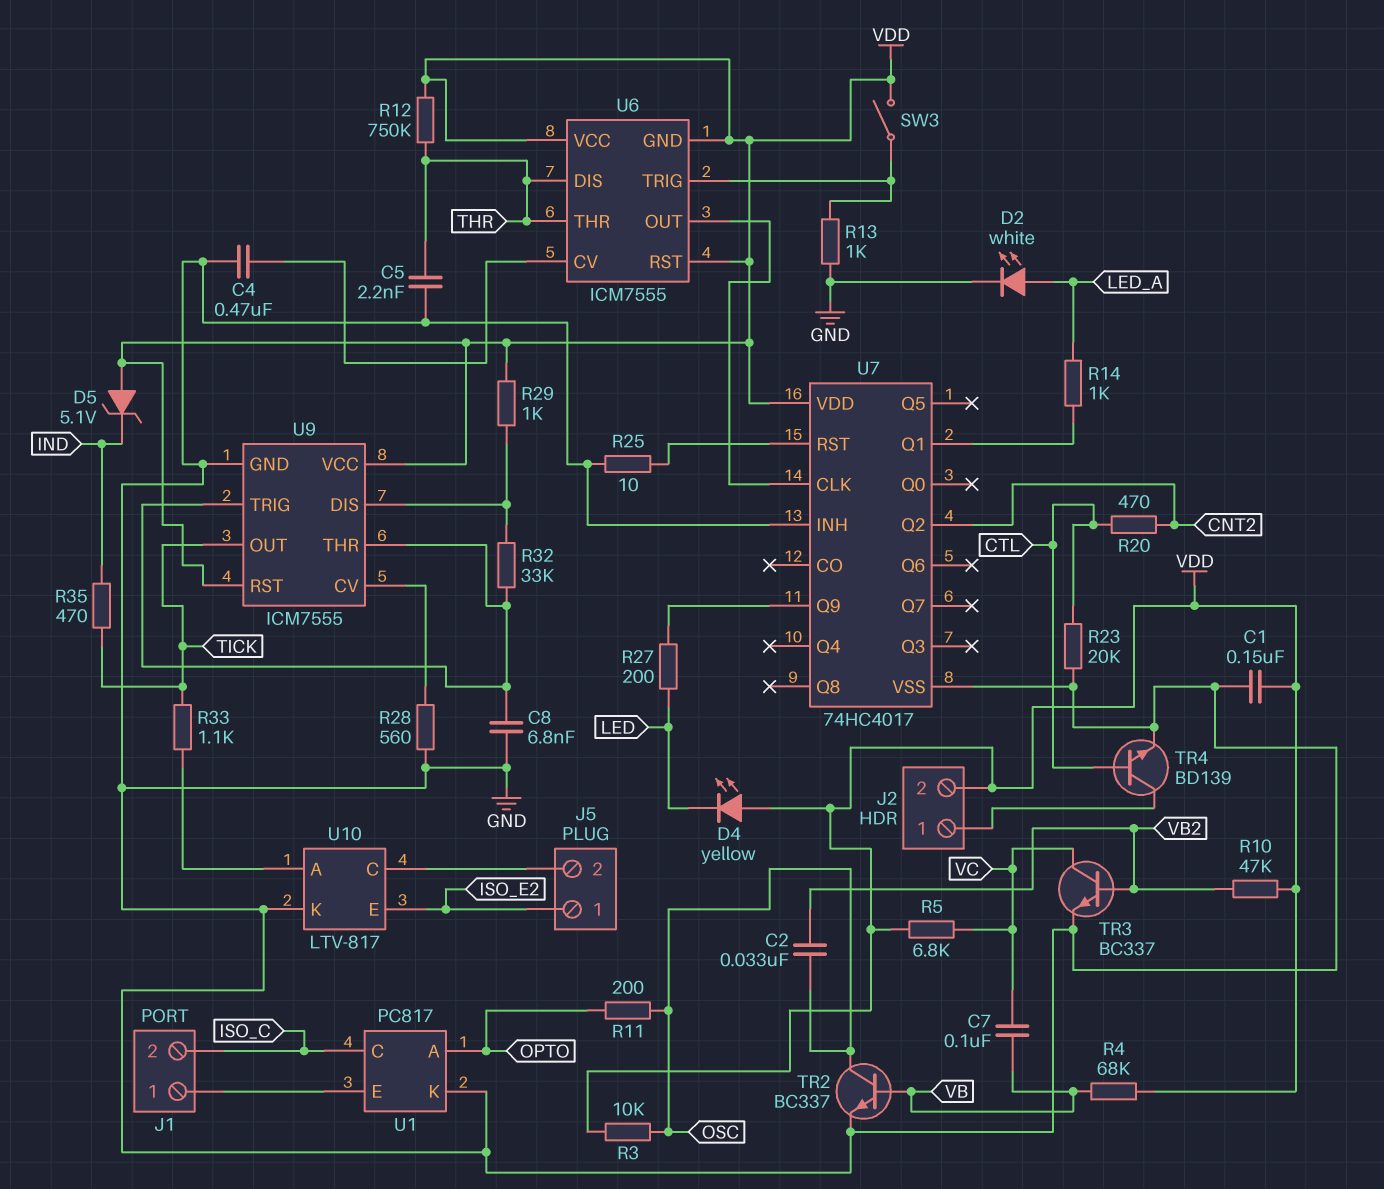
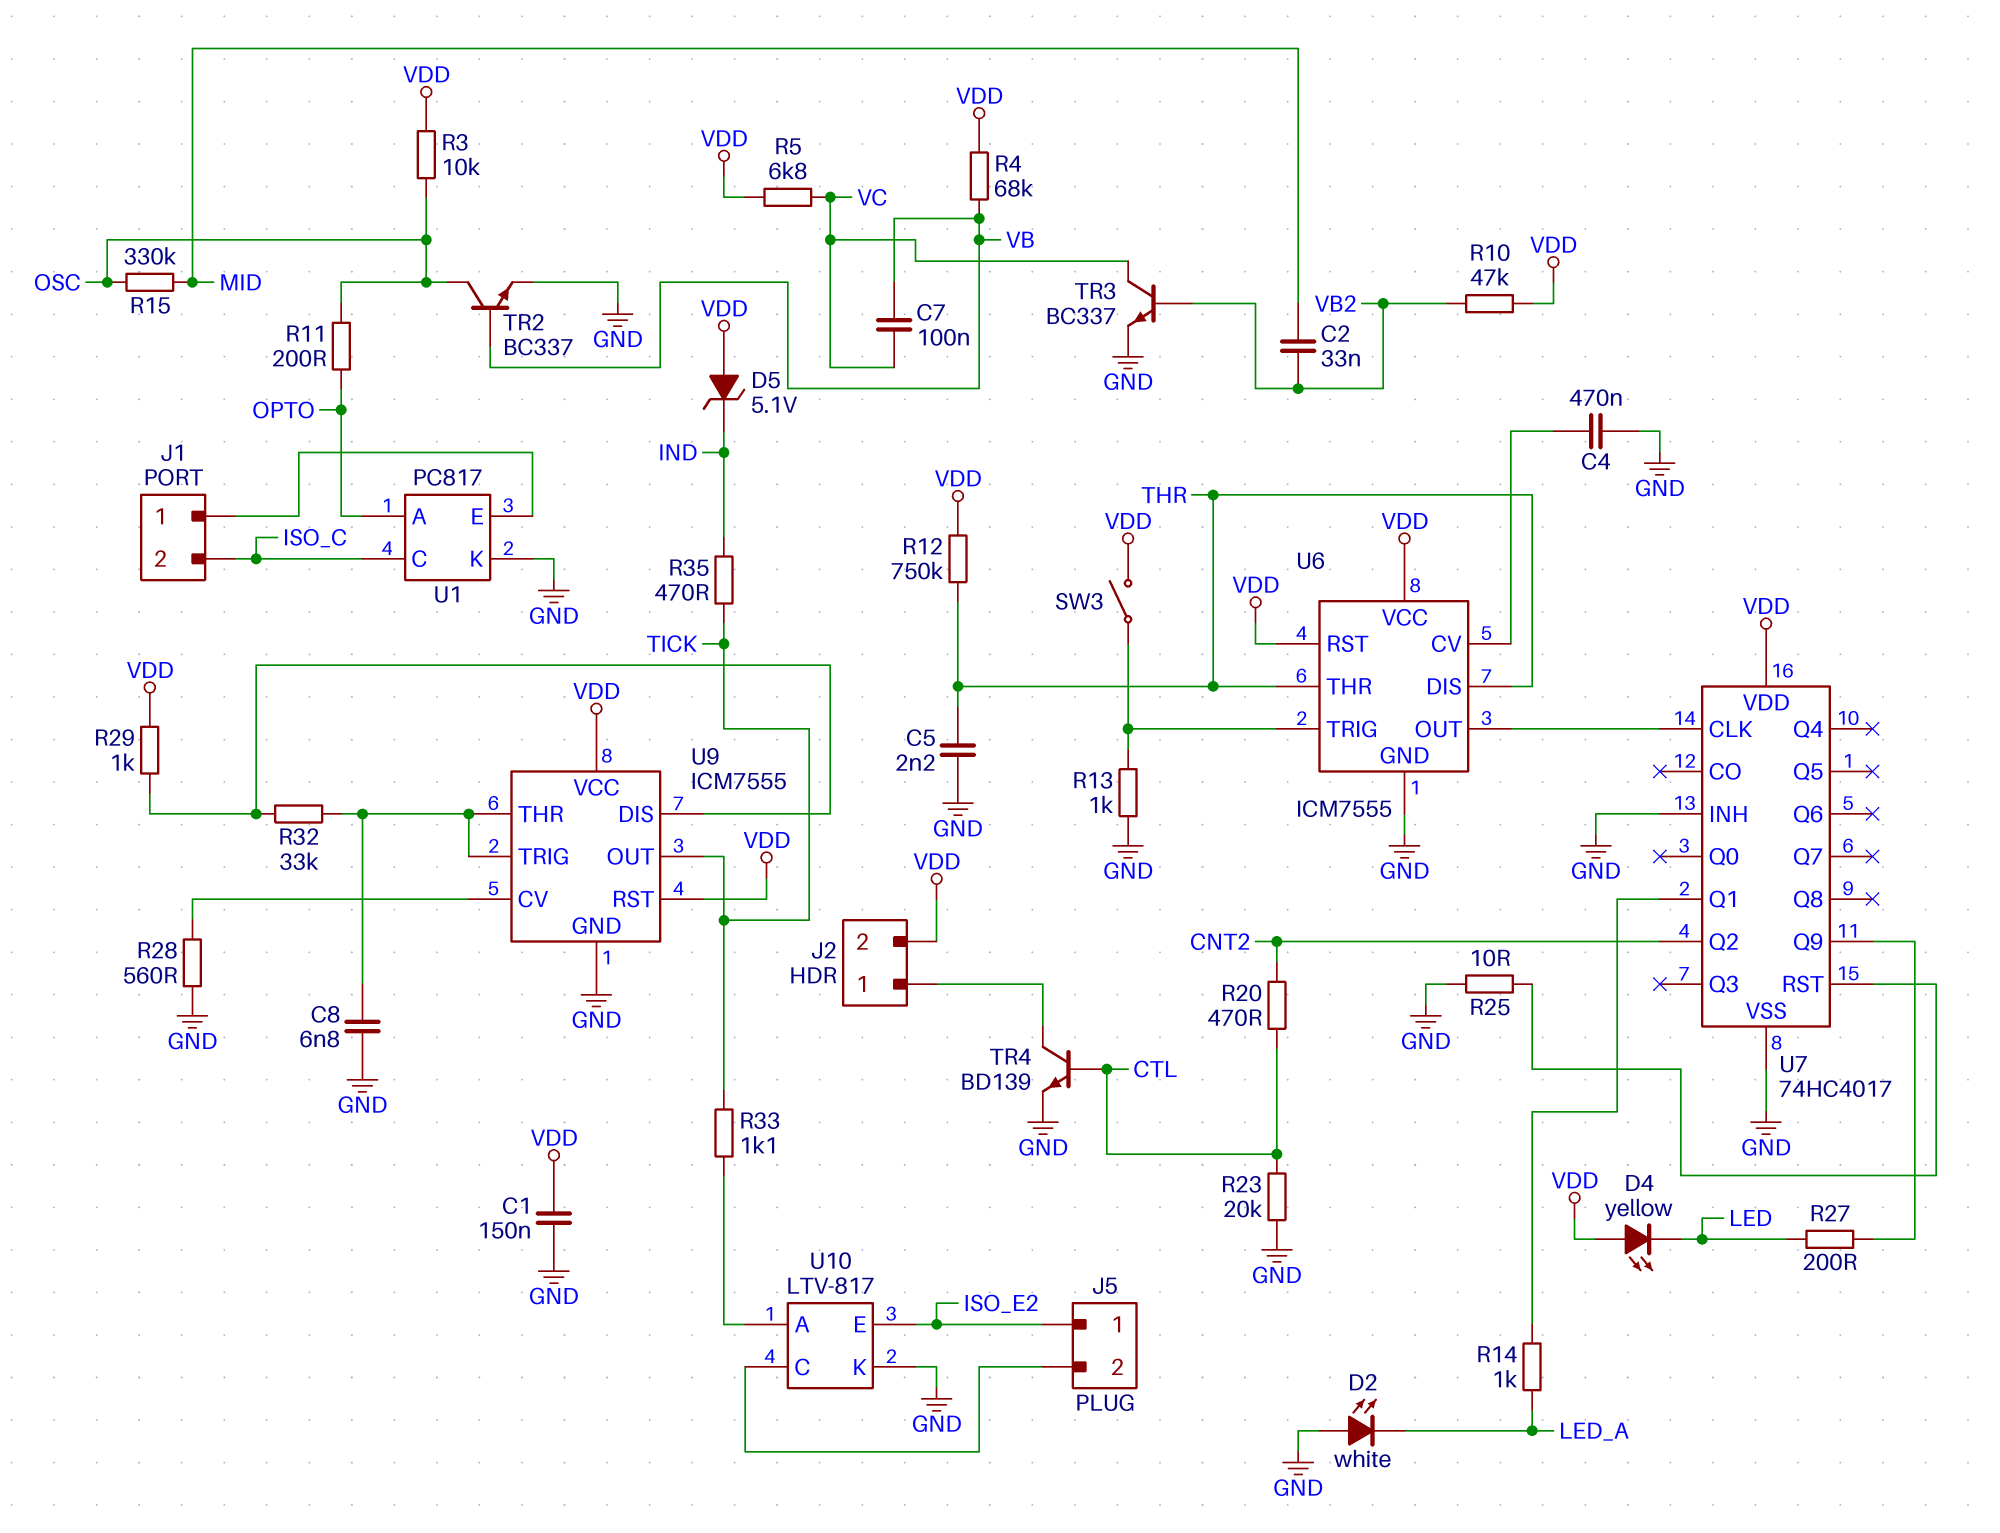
C2: 33nF (OSC, VB2) -> 33nF (MID, VB2)
D2: LED white (A LED_A, K GND) -> LED white (A GND, K LED_A)
R15: none -> 330k (MID, OSC)
U6 pin GND: VDD -> GND

